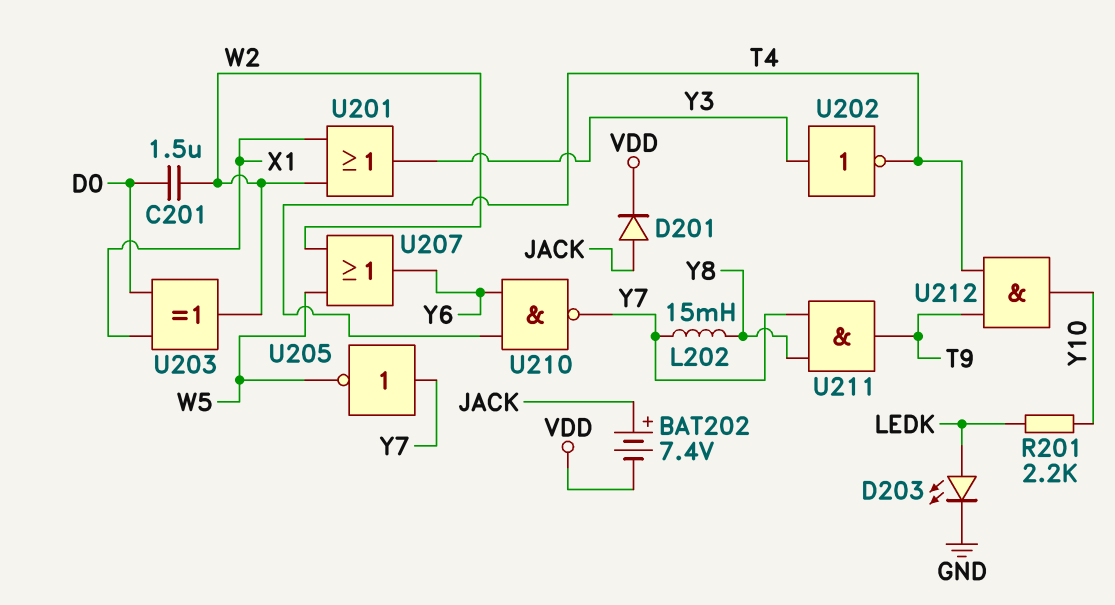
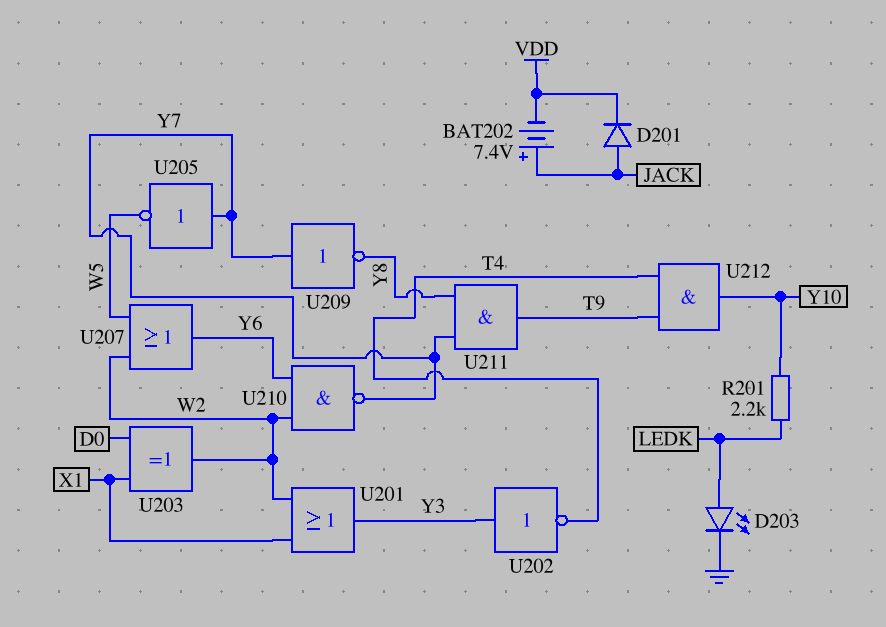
C201: 1.5uF (D0, W2) -> none
L202: 15mH (Y7, Y8) -> none
U209: none -> NOT (in Y7, out Y8)
U210: NAND (in T4, in Y6, out Y7) -> NAND (in W2, in Y6, out Y7)

